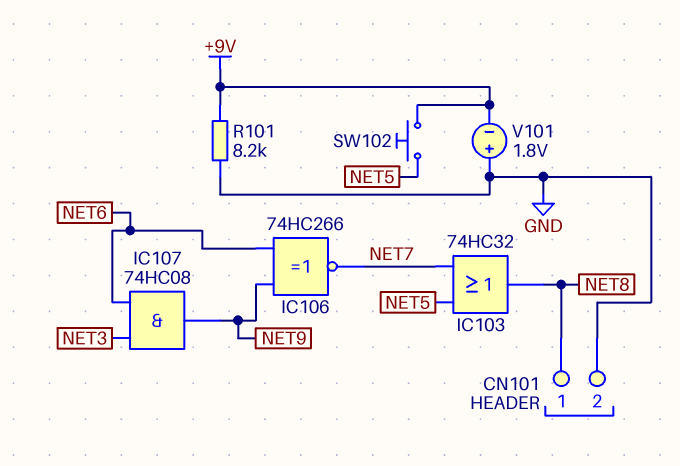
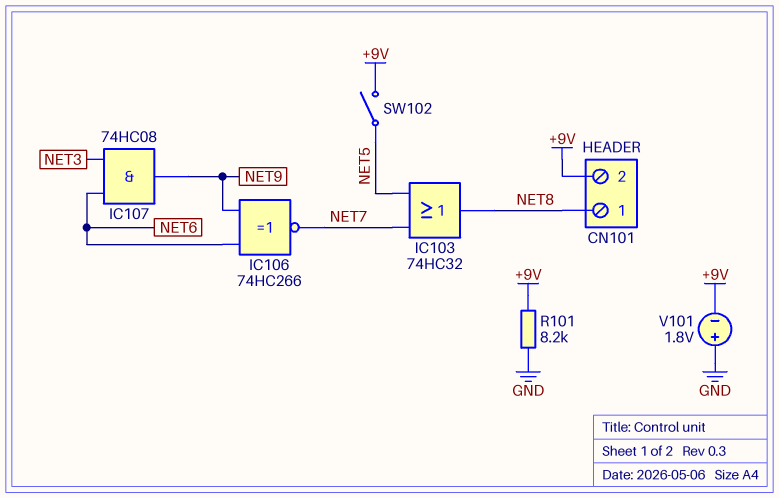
CN101 pin 2: GND -> +9V
SW102: button (+9V, NET5) -> switch (+9V, NET5)

